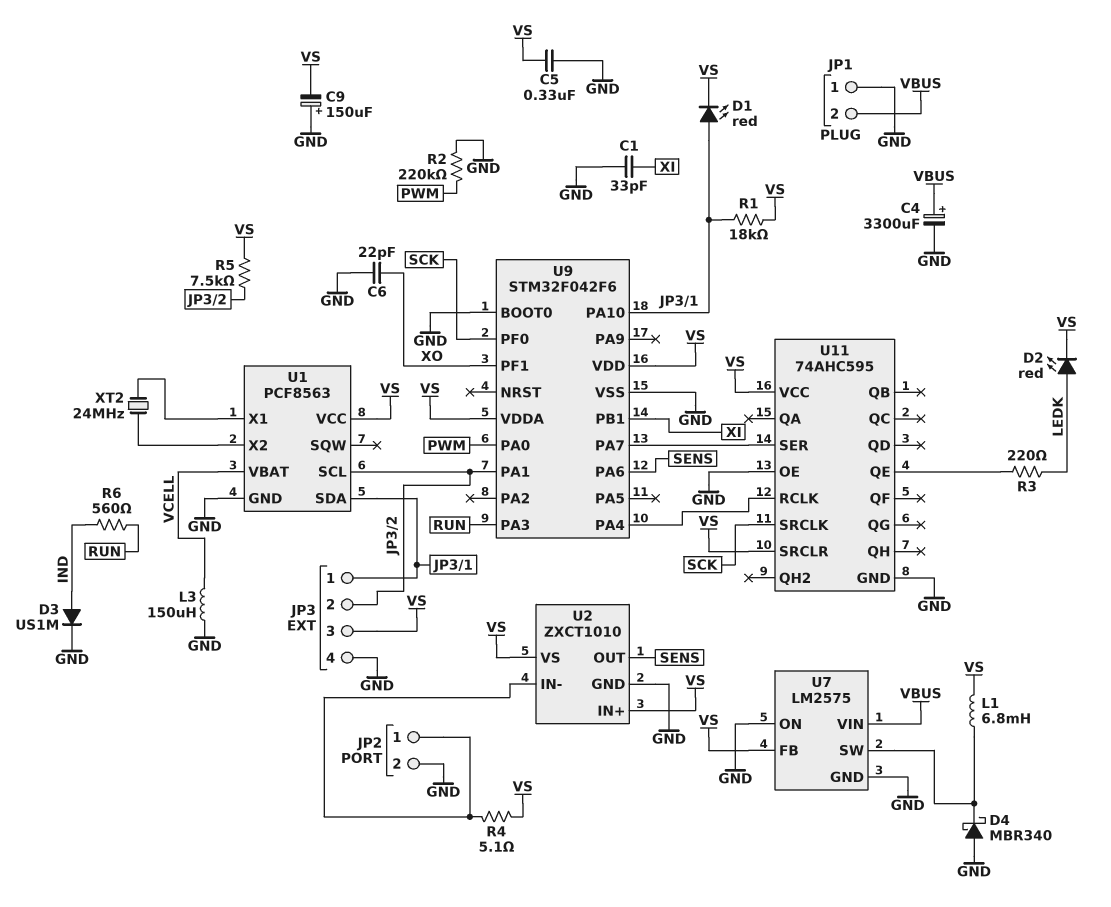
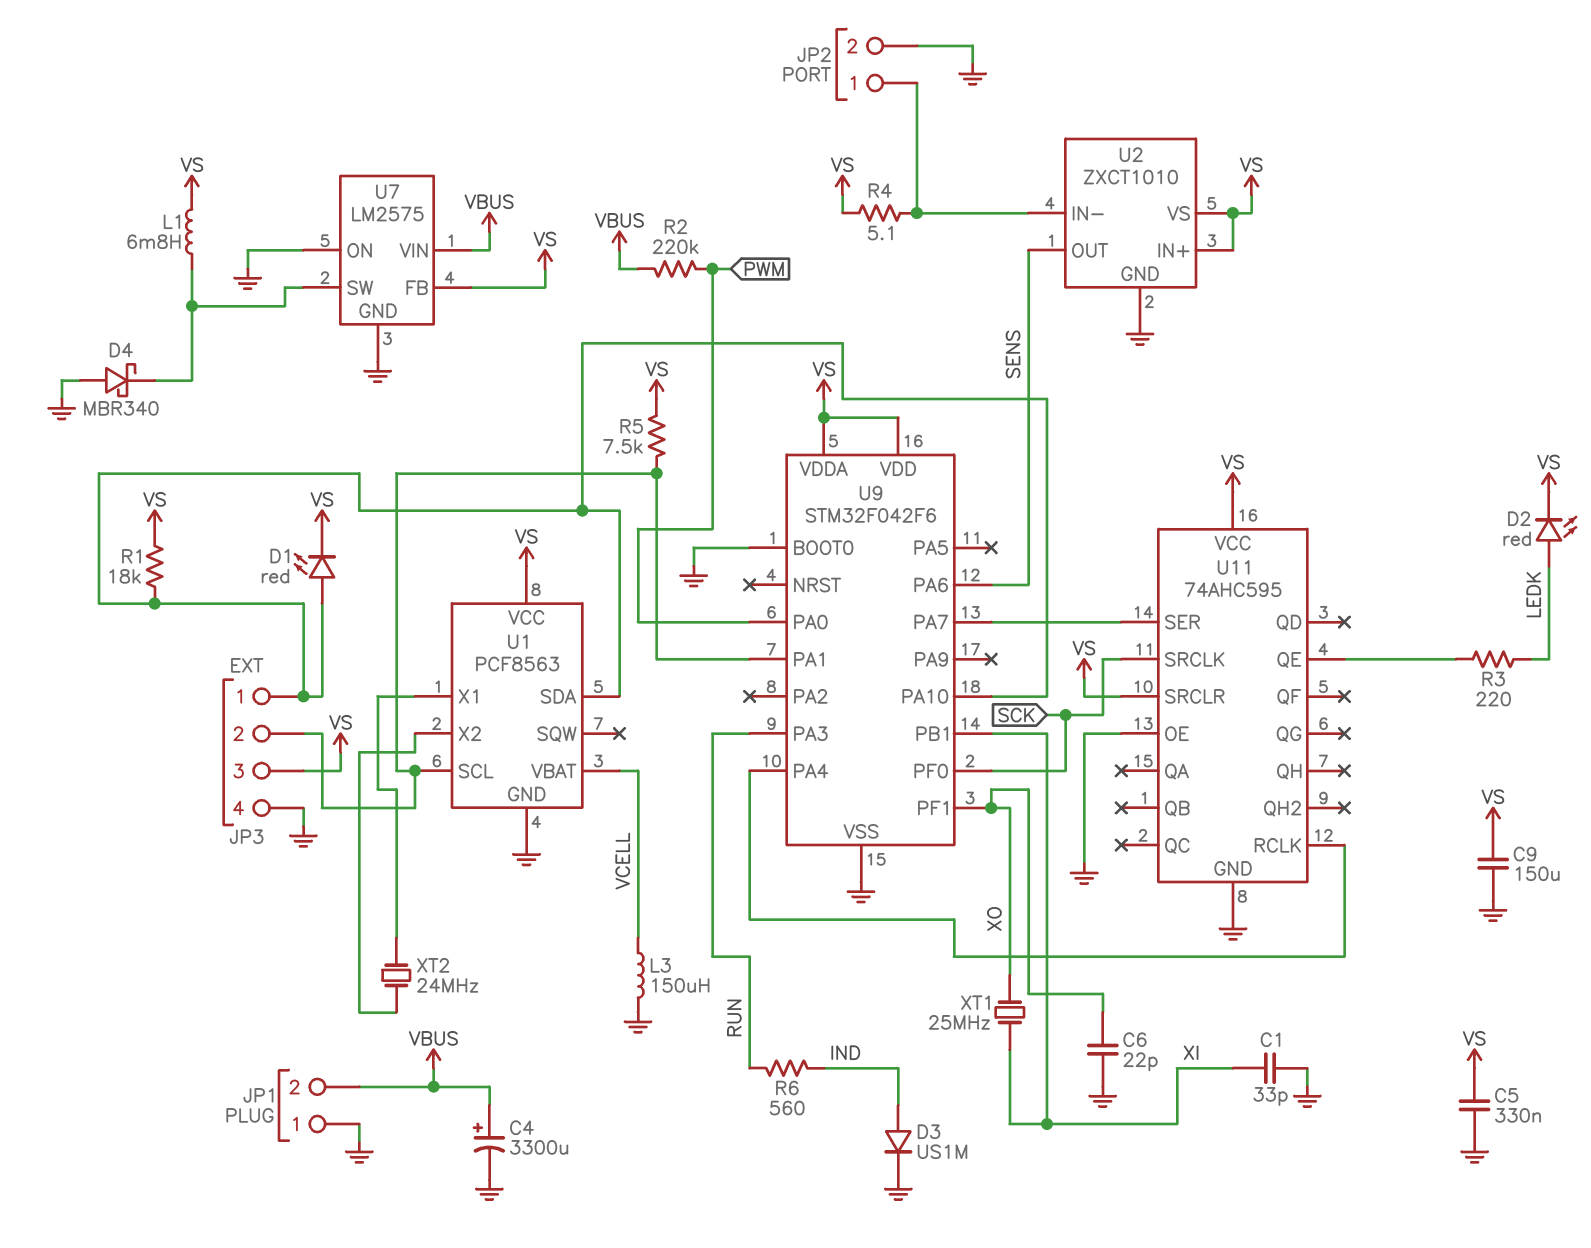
C9: 150uF (plus GND, minus VS) -> 150uF (GND, VS)
R2: 220k (GND, PWM) -> 220k (PWM, VBUS)
XT1: none -> 25MHz (XI, XO)

